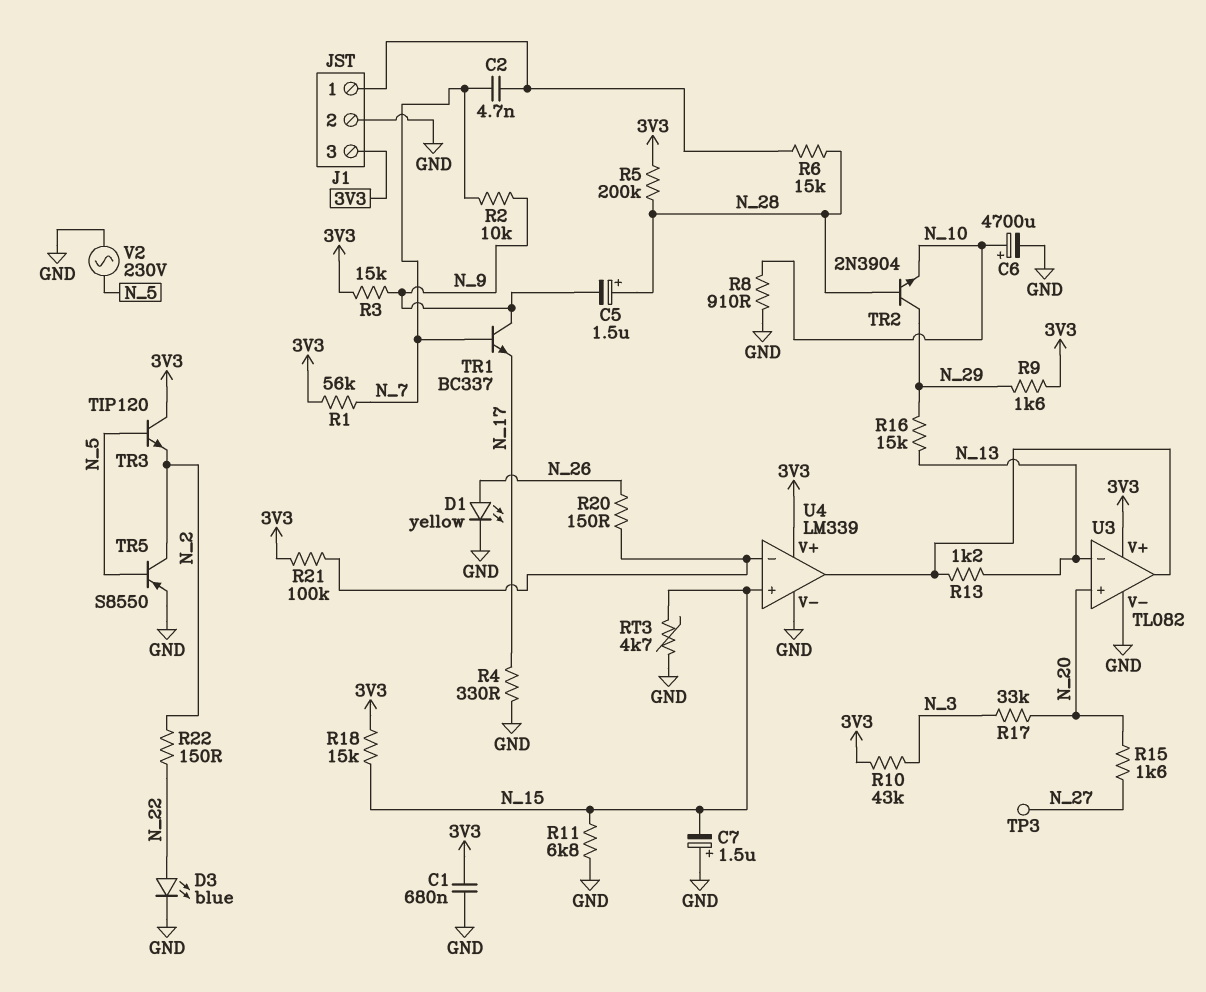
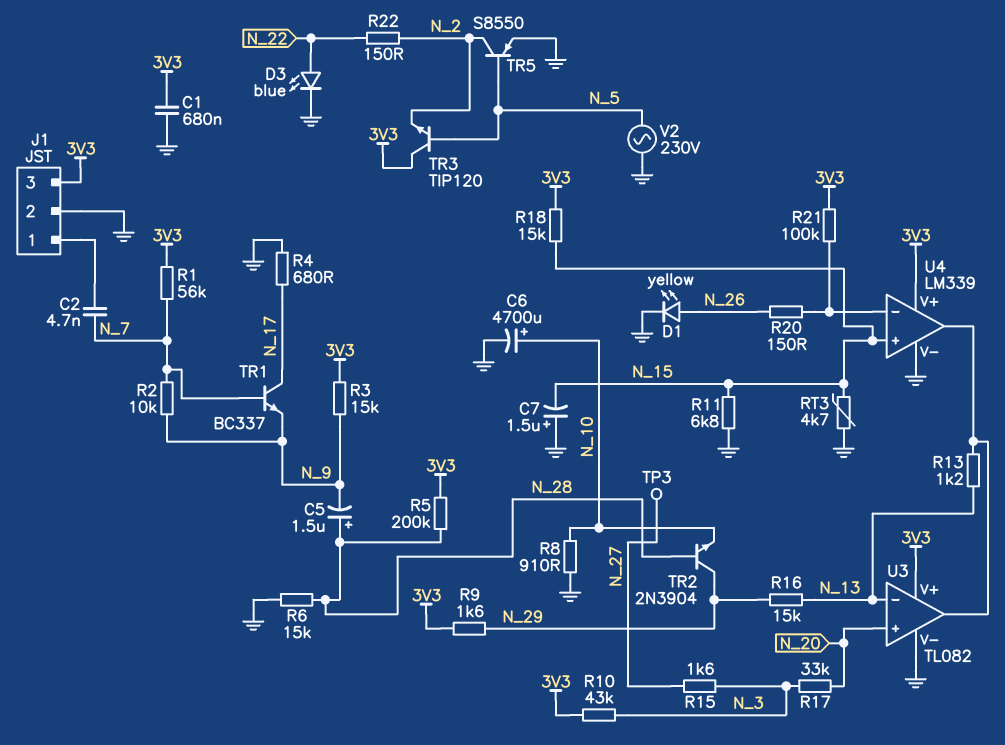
R4: 330 (GND, N_17) -> 680 (GND, N_17)
R6: 15k (J1/1, N_28) -> 15k (GND, N_28)
R15: 1.6k (N_20, N_27) -> 1.6k (N_3, N_27)
TR1: NPN BC337 (B N_7, C N_9, E N_17) -> NPN BC337 (B N_7, C N_17, E N_9)

